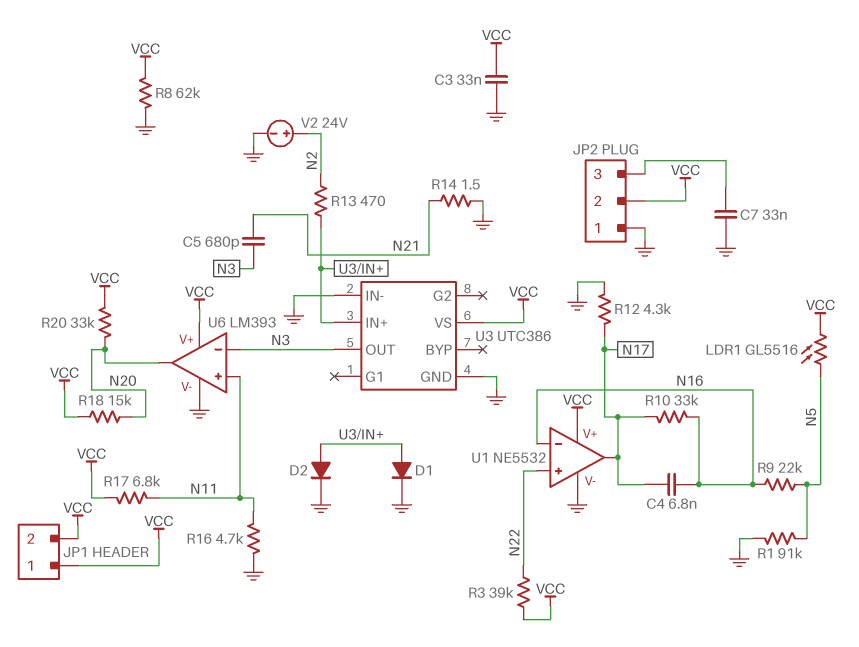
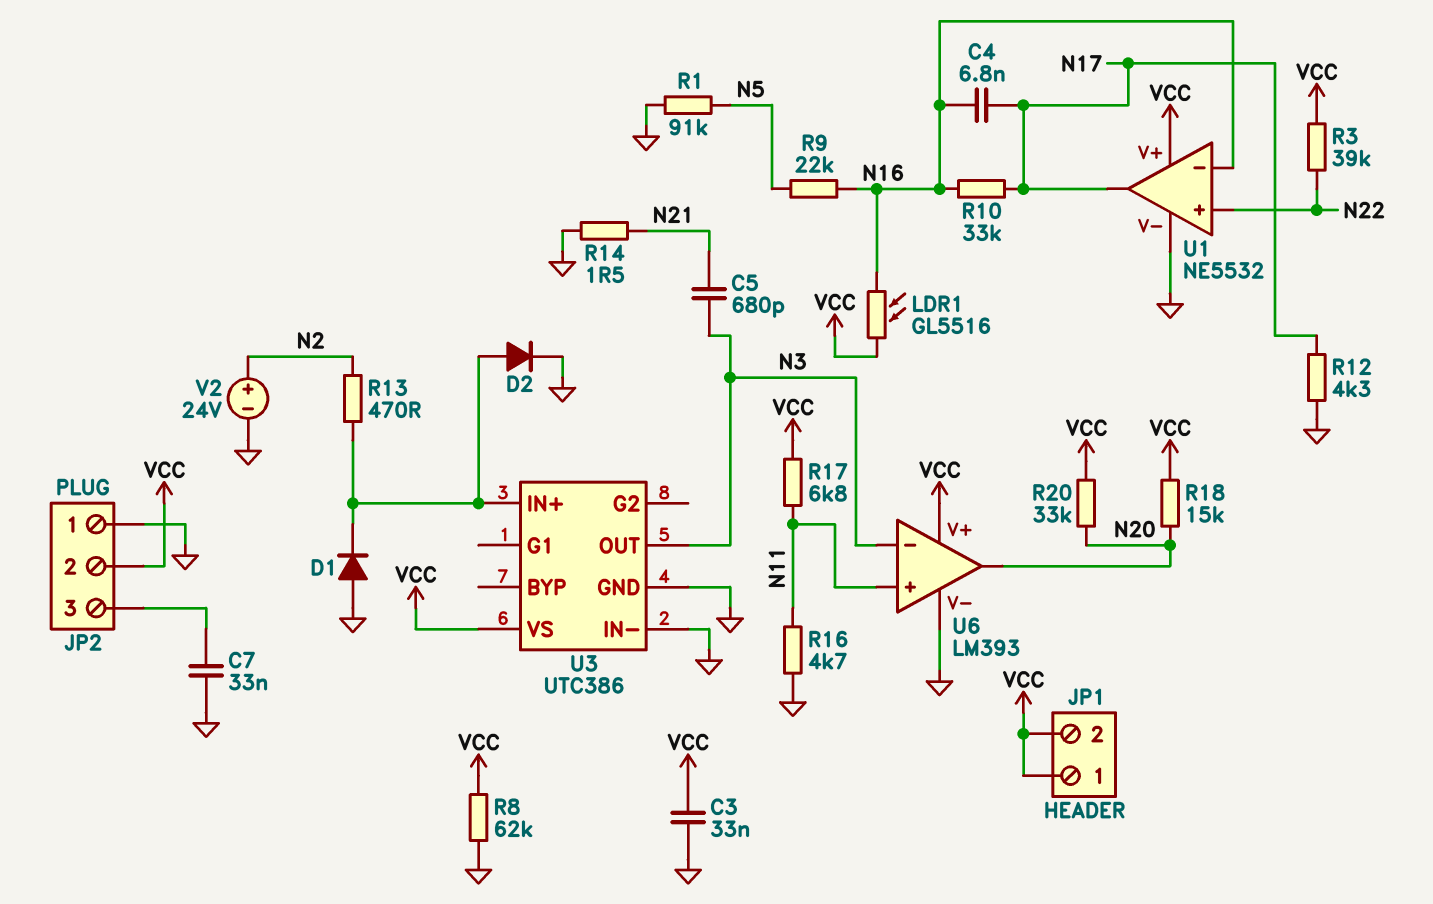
D1: diode (A U3/IN+, K GND) -> diode (A GND, K U3/IN+)
LDR1: GL5516 (N5, VCC) -> GL5516 (N16, VCC)

